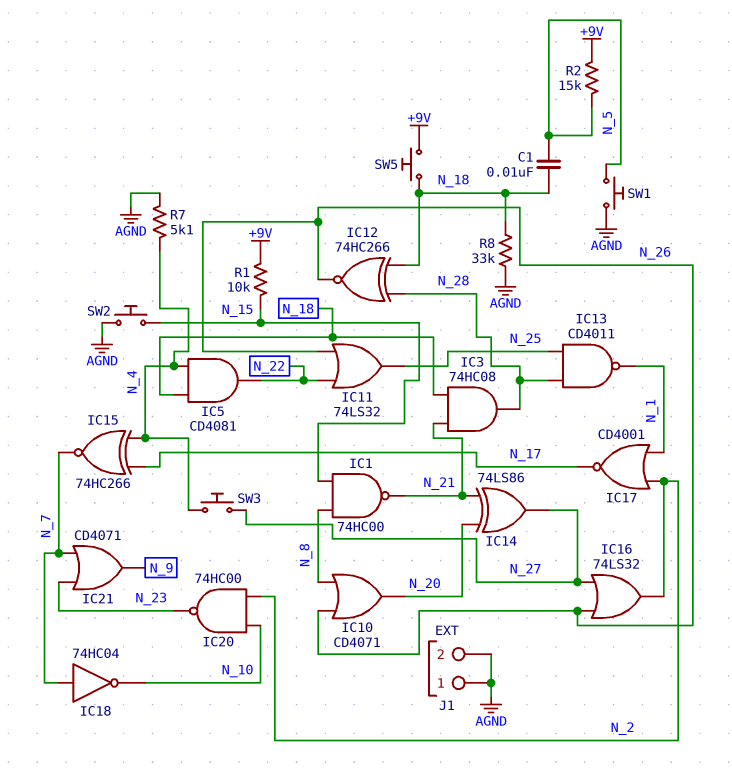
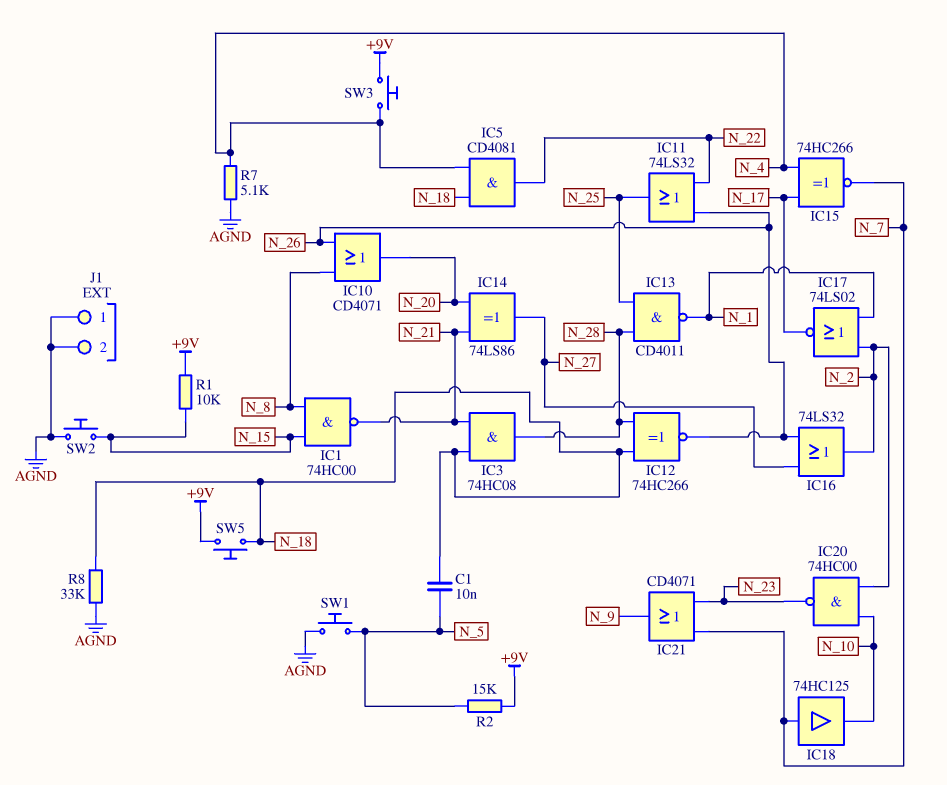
IC17: NOR CD4001 (in N_1, in N_2, out N_17) -> NOR 74LS02 (in N_1, in N_2, out N_17)
IC18: NOT 74HC04 (in N_7, out N_10) -> buffer 74HC125 (in N_7, out N_10)
SW3: button (N_4, N_27) -> button (+9V, N_4)

